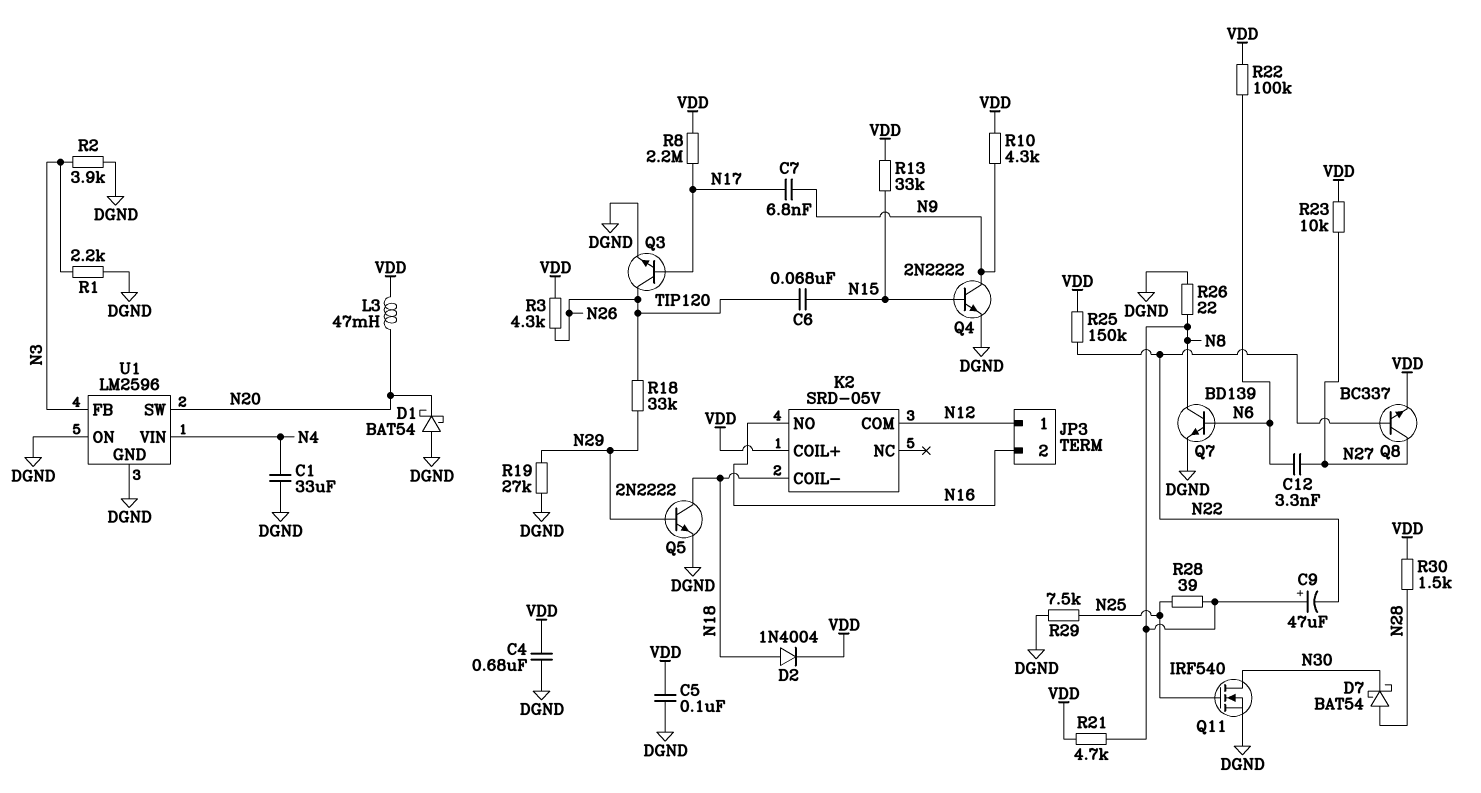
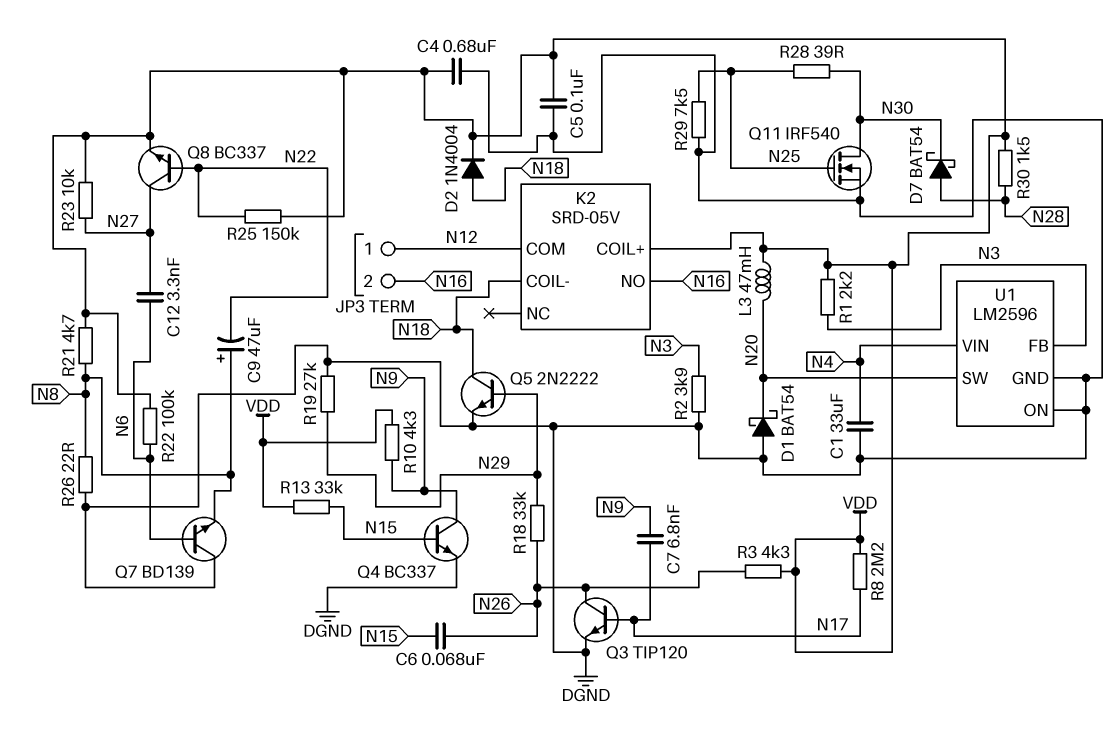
Q4: NPN 2N2222 (B N15, C N9, E DGND) -> NPN BC337 (B N15, C N9, E DGND)
Q7: NPN BD139 (B N6, C N8, E DGND) -> NPN BD139 (B N6, C DGND, E N8)
R1: 2.2k (DGND, N3) -> 2.2k (N3, VDD)
R28: 39 (N8, N25) -> 39 (N25, N30)

